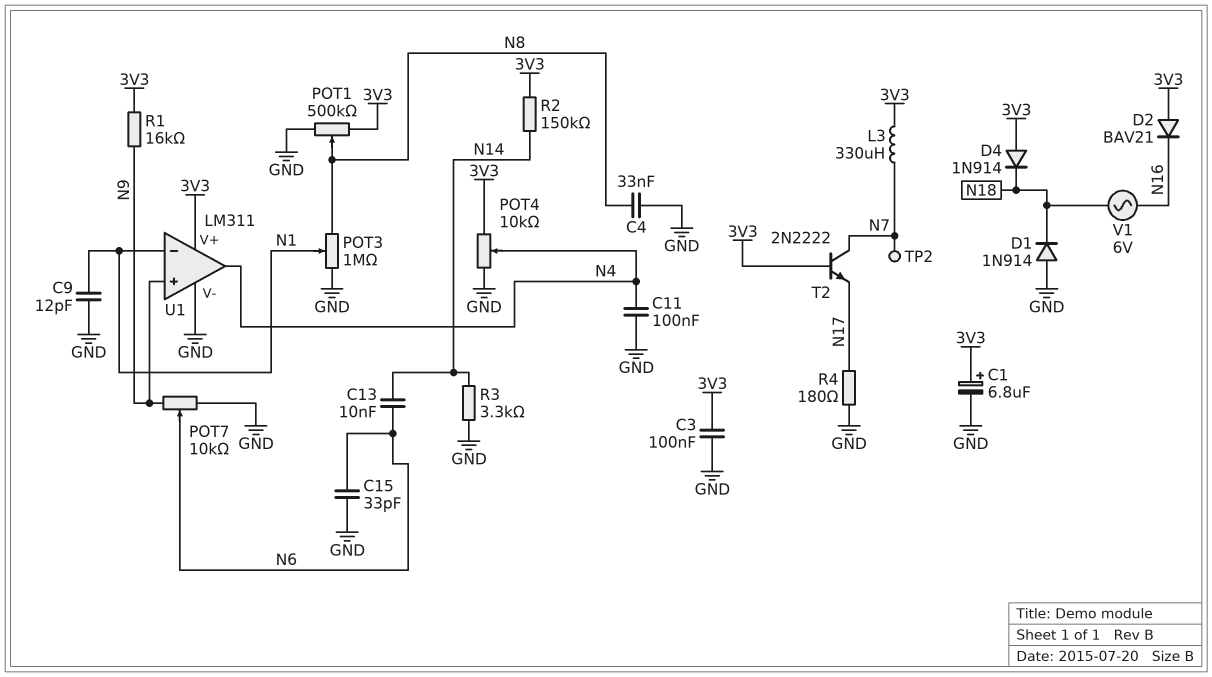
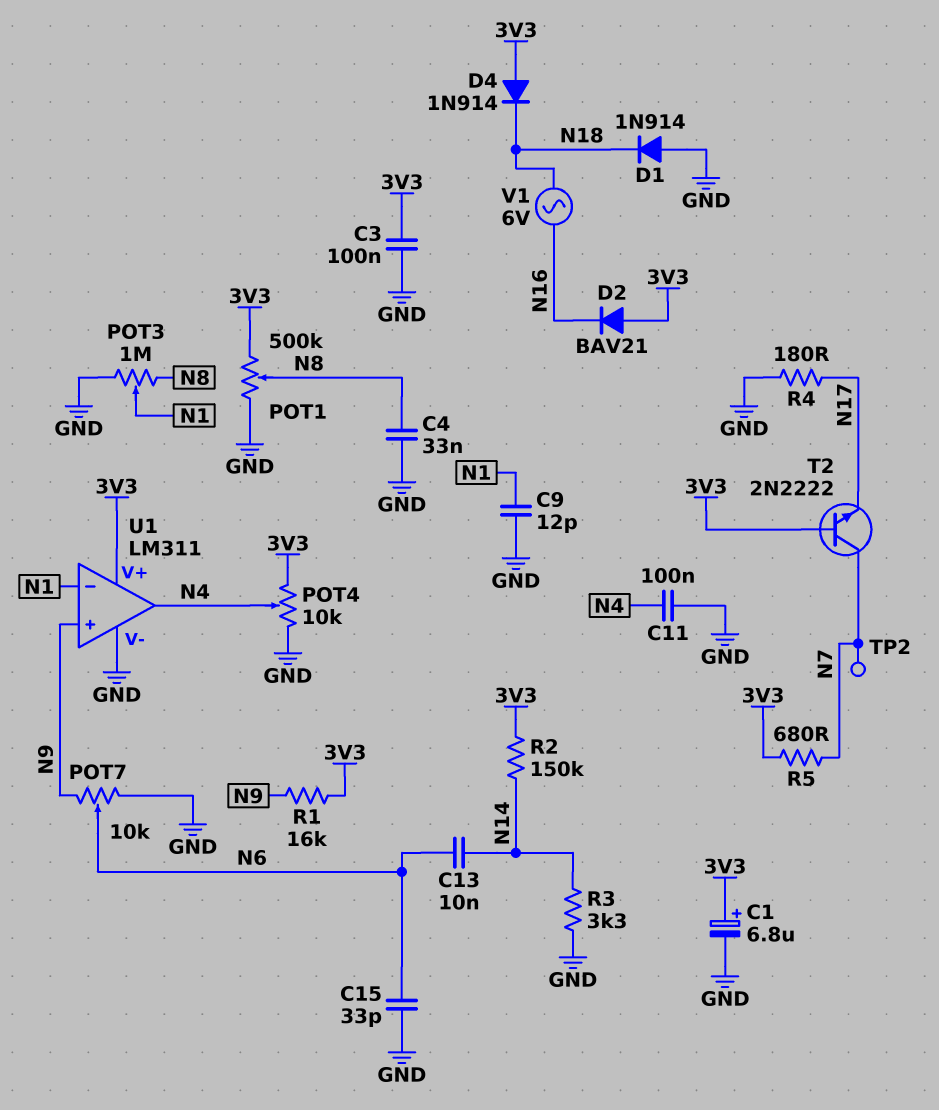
L3: 330uH (3V3, N7) -> none
R5: none -> 680 (3V3, N7)

